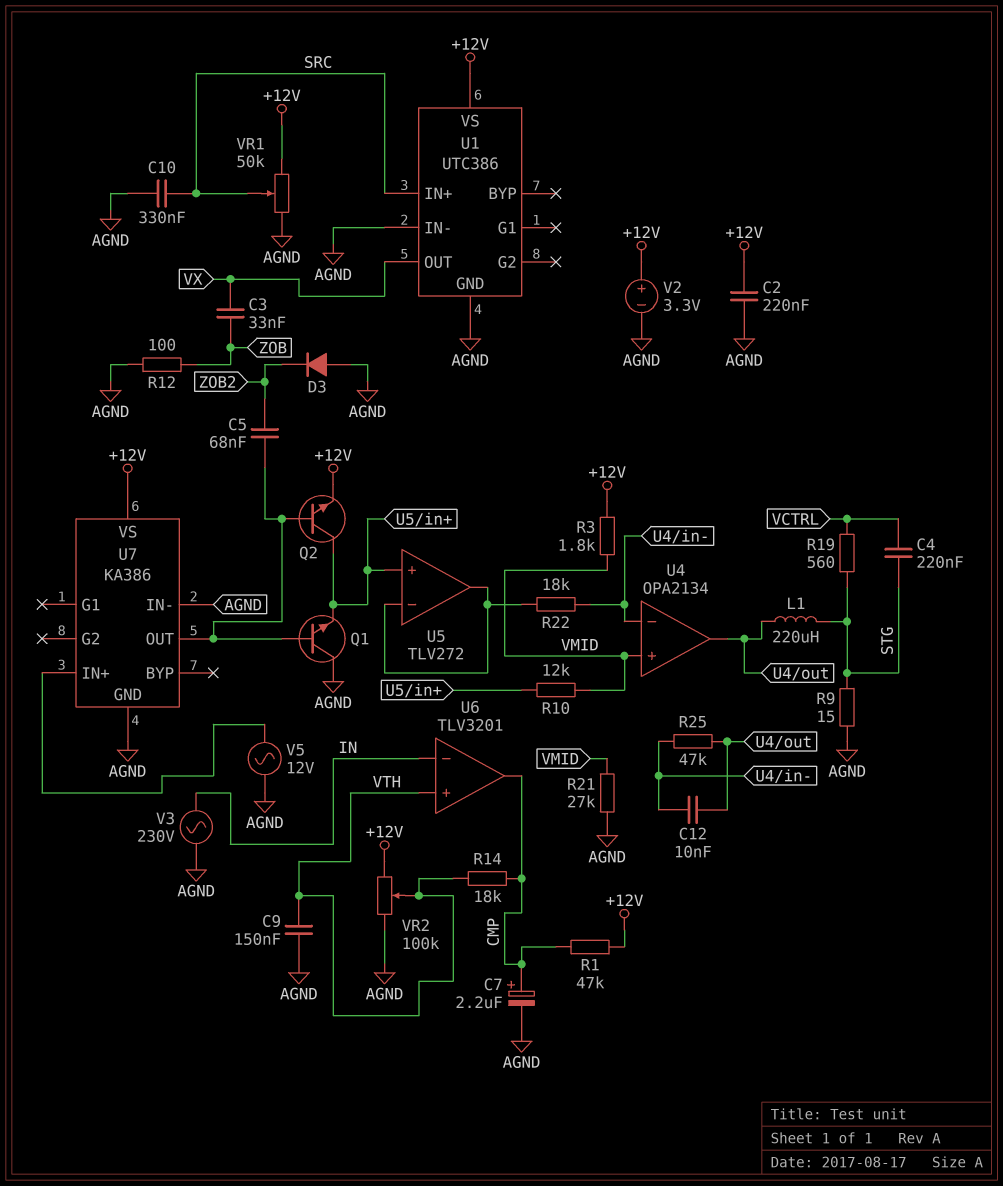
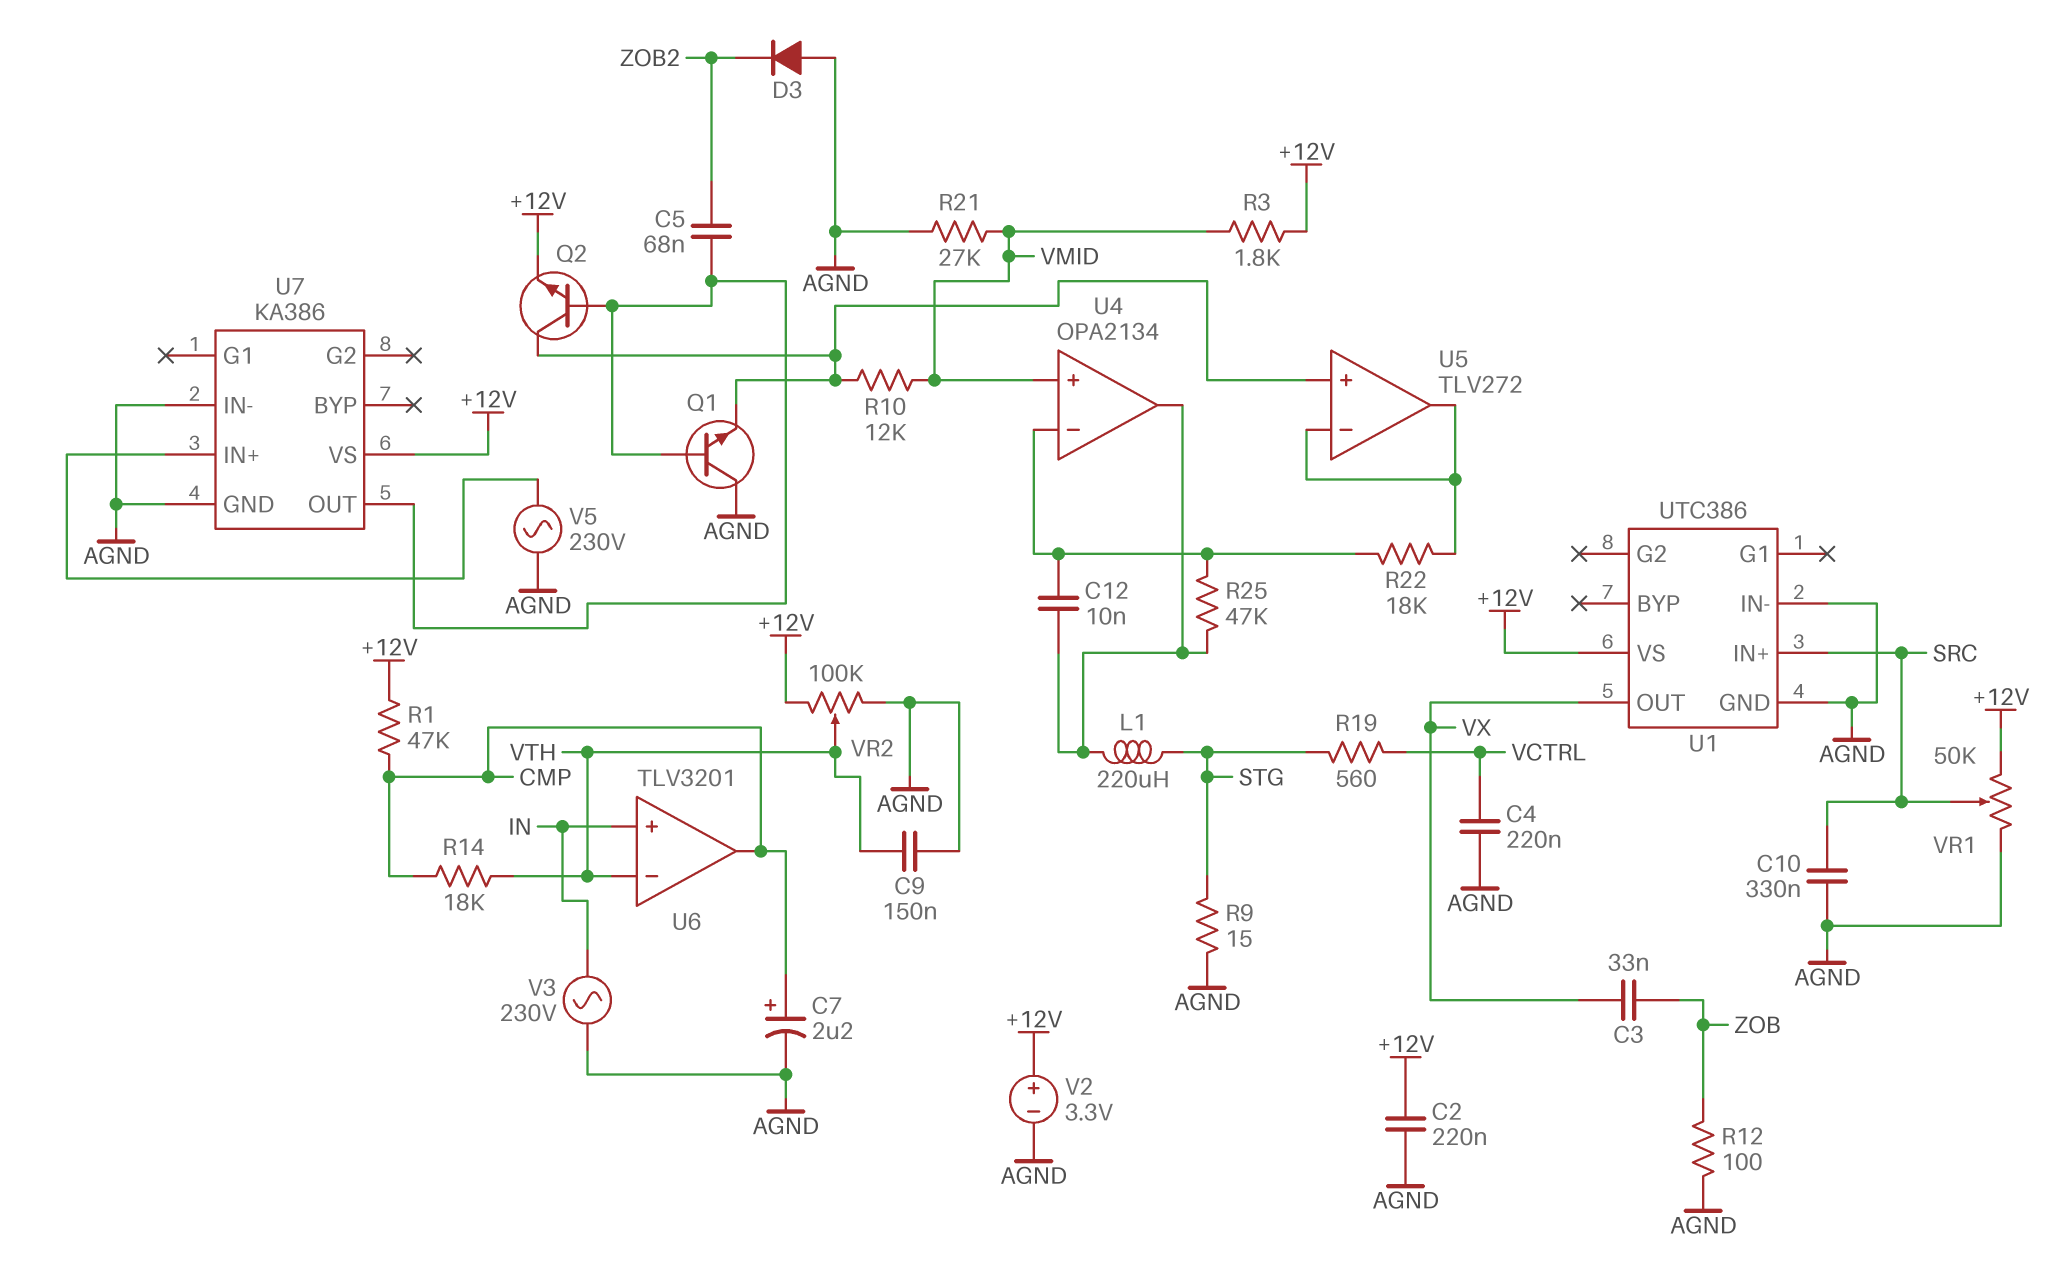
C4: 220nF (STG, VCTRL) -> 220nF (AGND, VCTRL)
U6 pin in+: VTH -> IN
U6 pin in-: IN -> VTH
V5: AC 12V (AGND, U7/IN+) -> AC 230V (AGND, U7/IN+)

